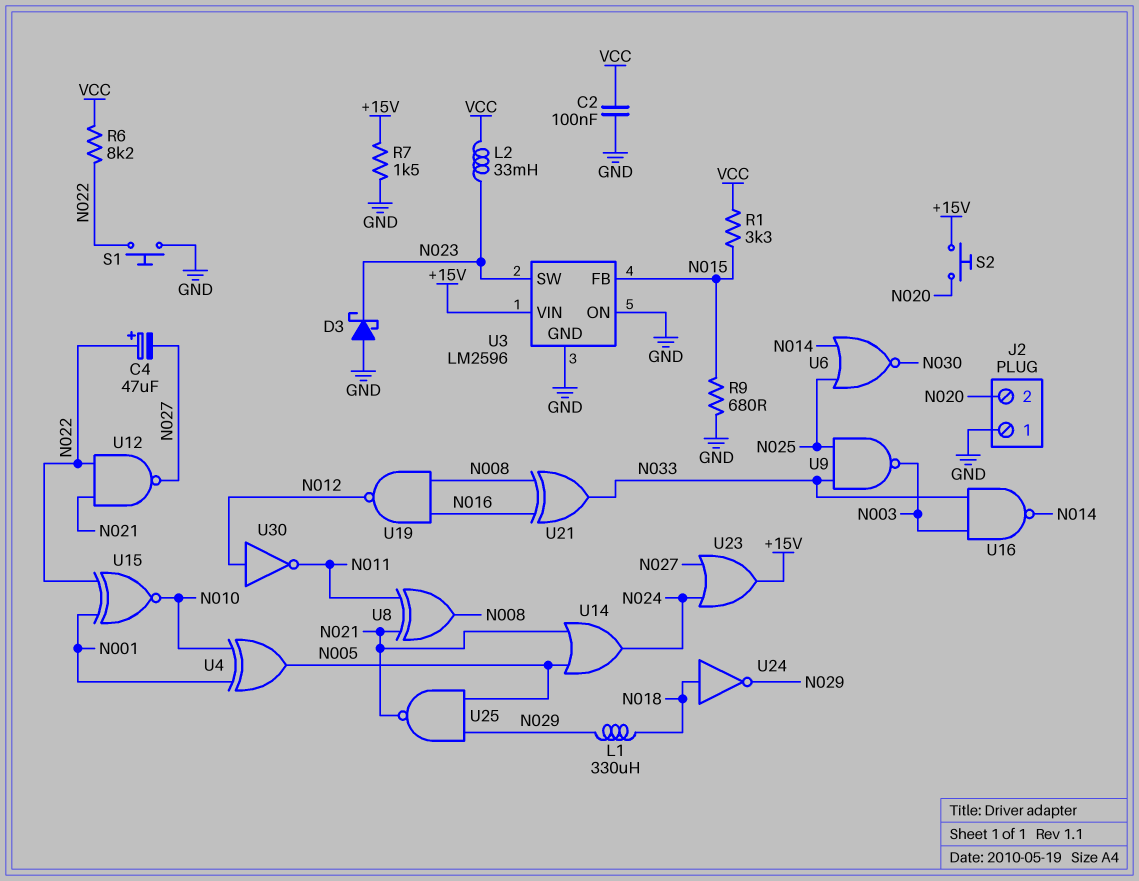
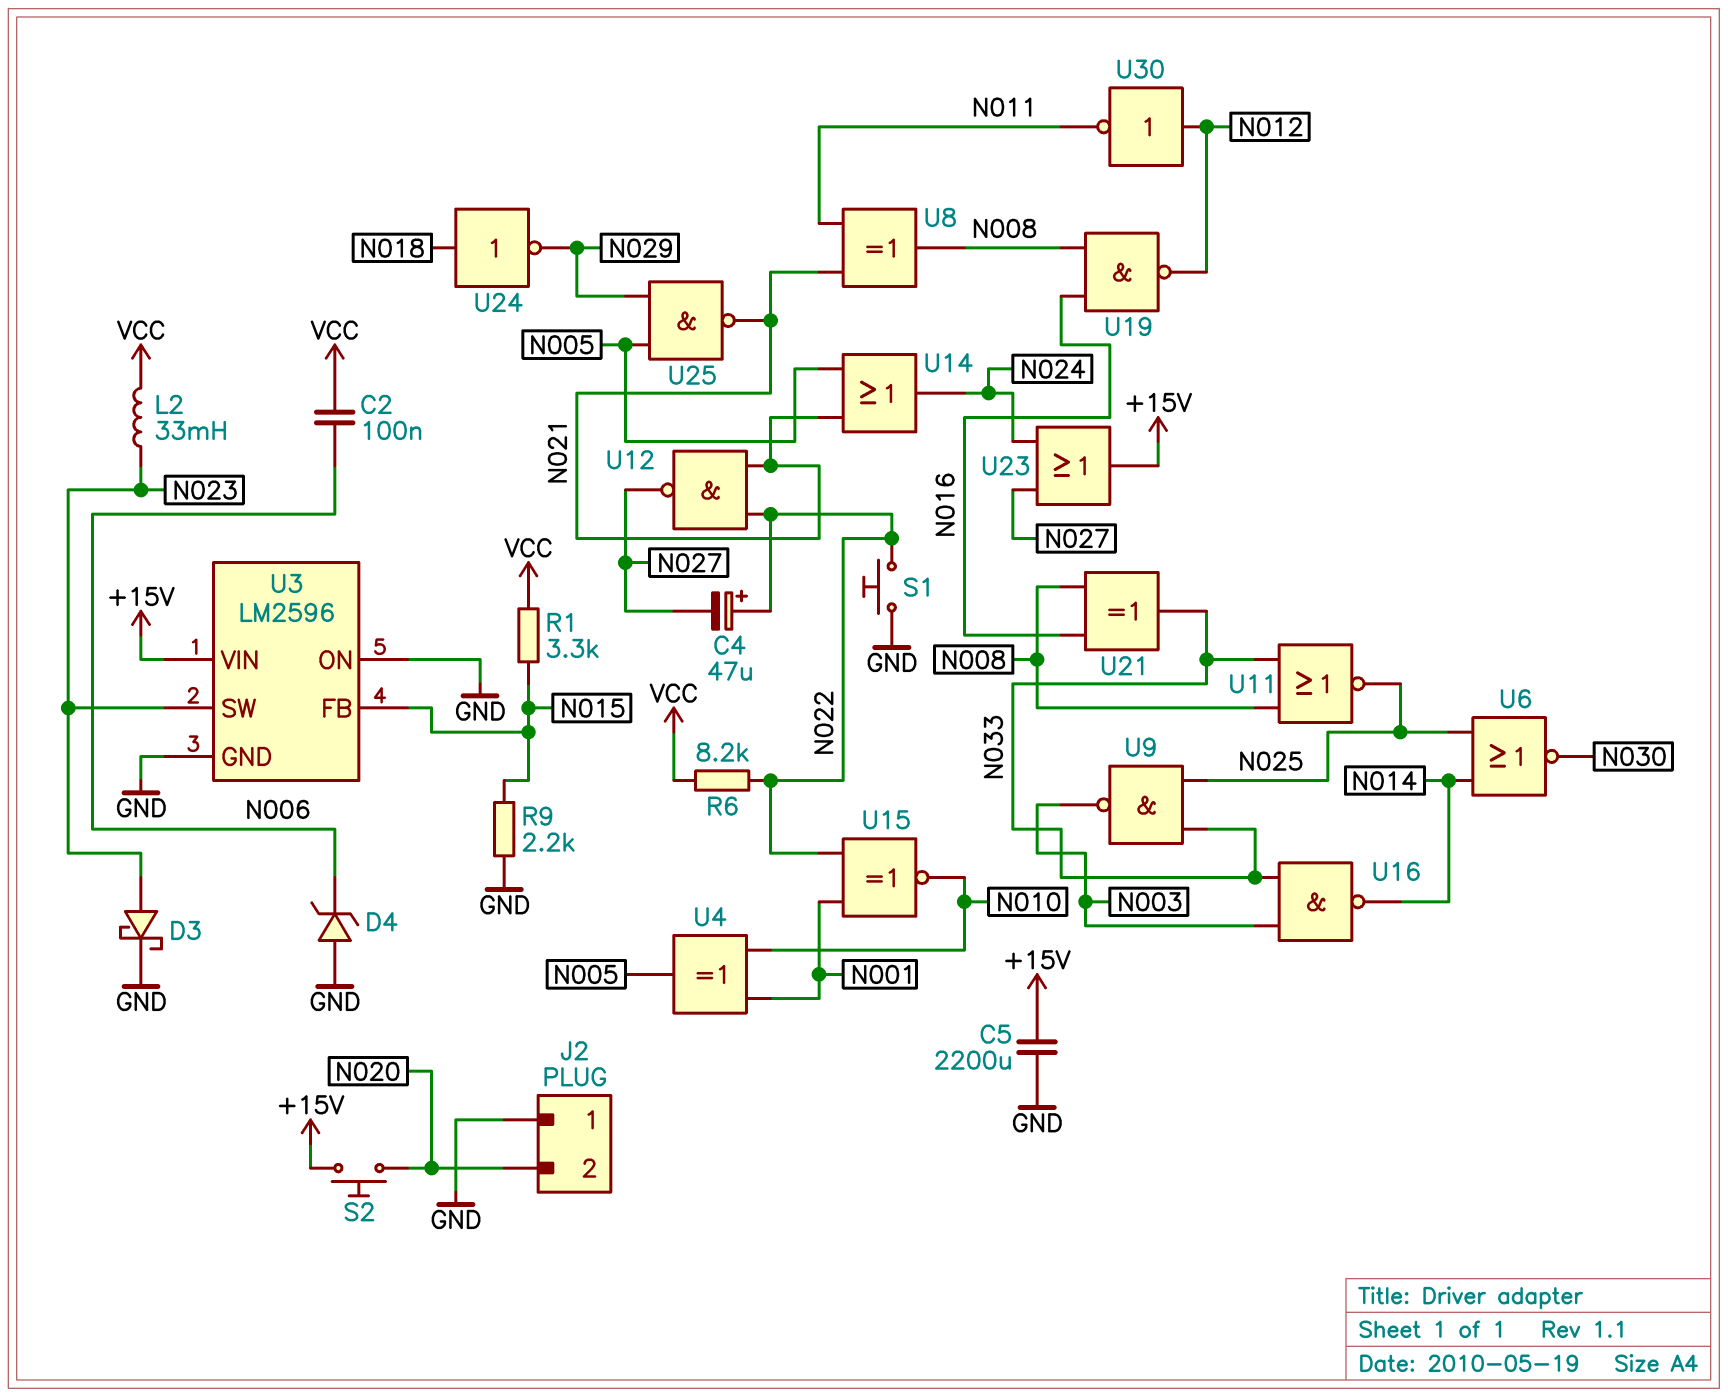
C2: 100nF (GND, VCC) -> 100nF (N006, VCC)
C5: none -> 2200uF (+15V, GND)
D3: schottky (A GND, K N023) -> schottky (A N023, K GND)
D4: none -> zener (A GND, K N006)
L1: 330uH (N018, N029) -> none
R7: 1.5k (+15V, GND) -> none
R9: 680 (GND, N015) -> 2.2k (GND, N015)
U11: none -> NOR (in N008, in N033, out N025)

